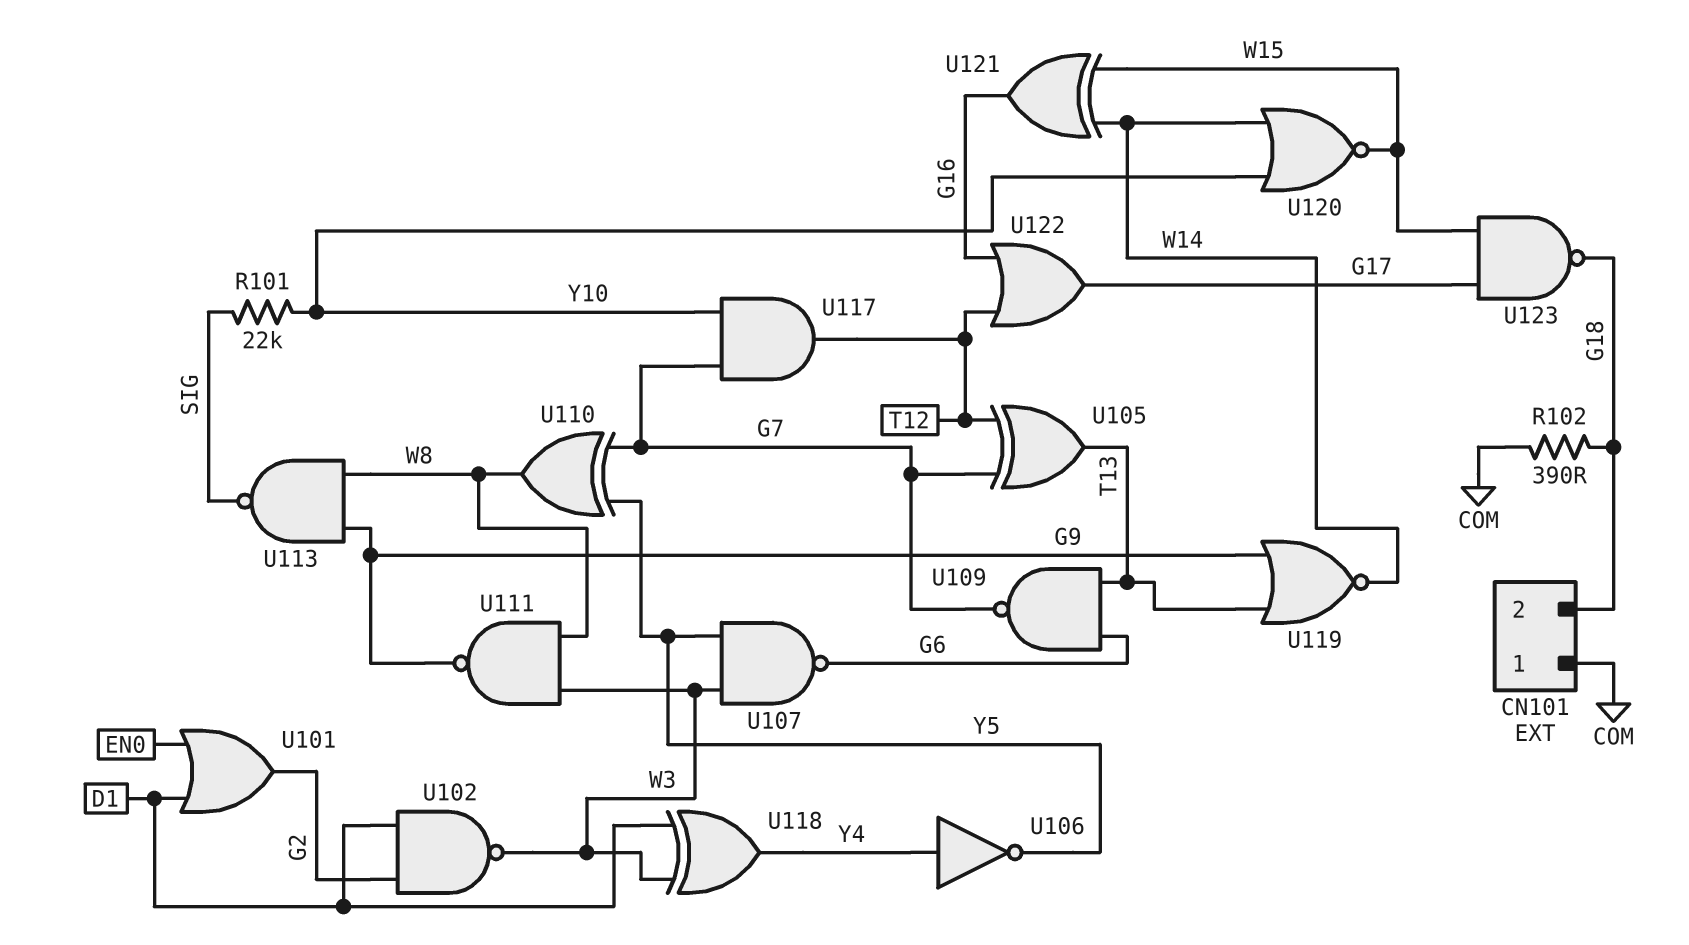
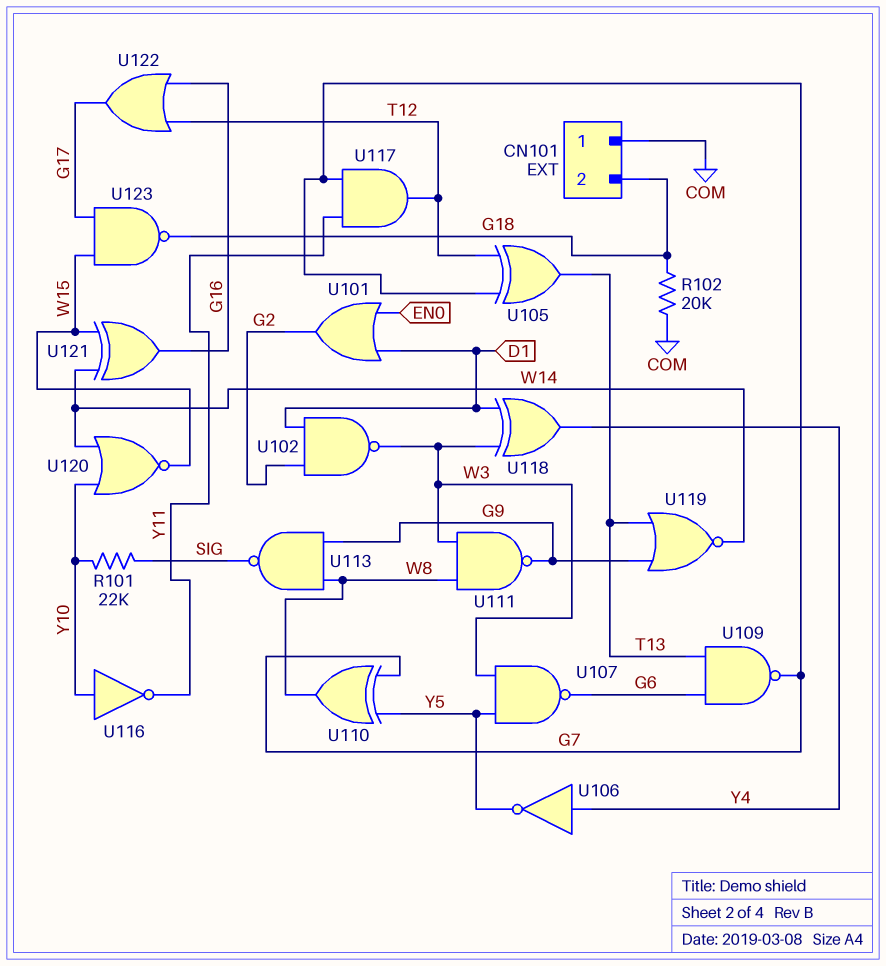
R102: 390 (COM, G18) -> 20k (COM, G18)
U116: none -> NOT (in Y10, out Y11)
U117: AND (in G7, in Y10, out T12) -> AND (in G7, in Y11, out T12)

